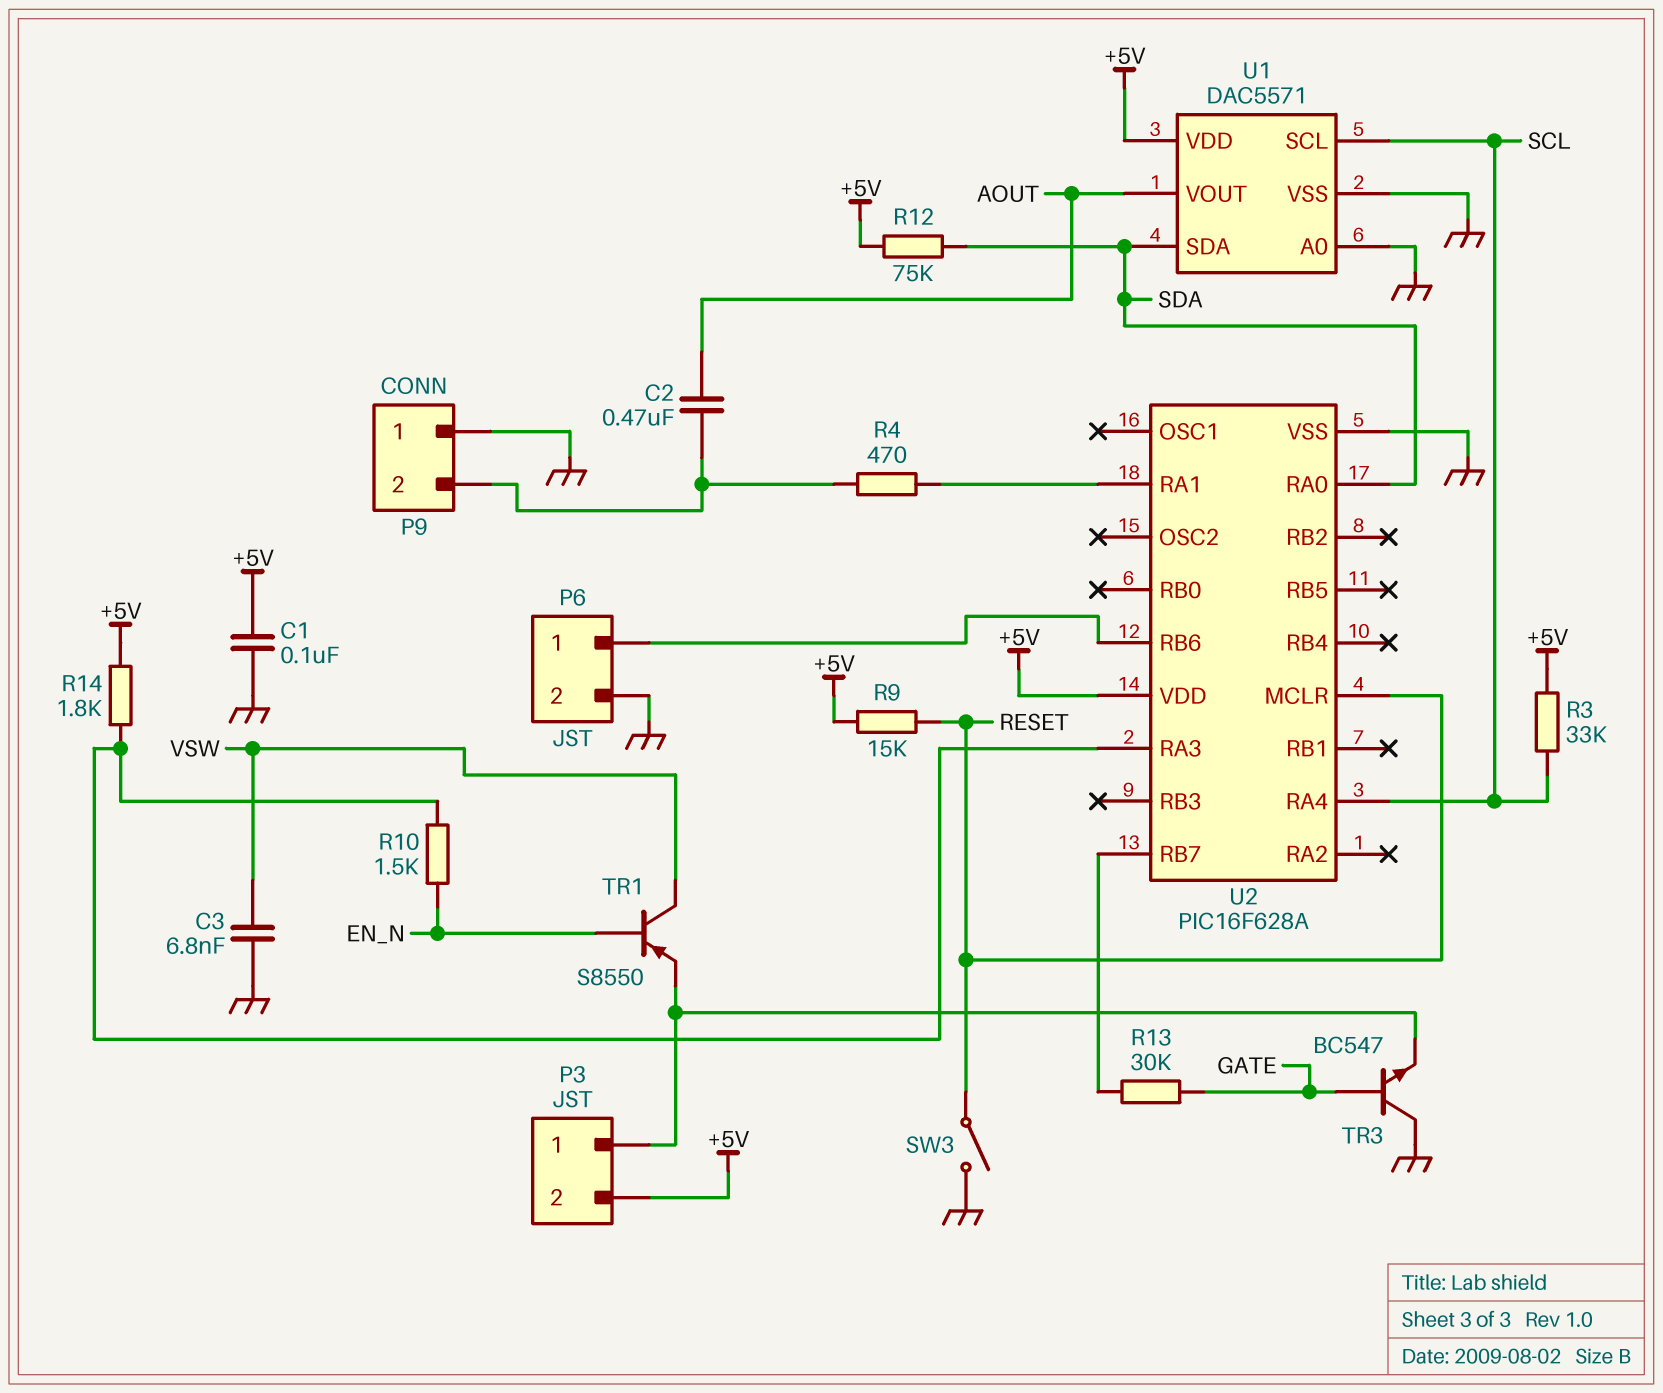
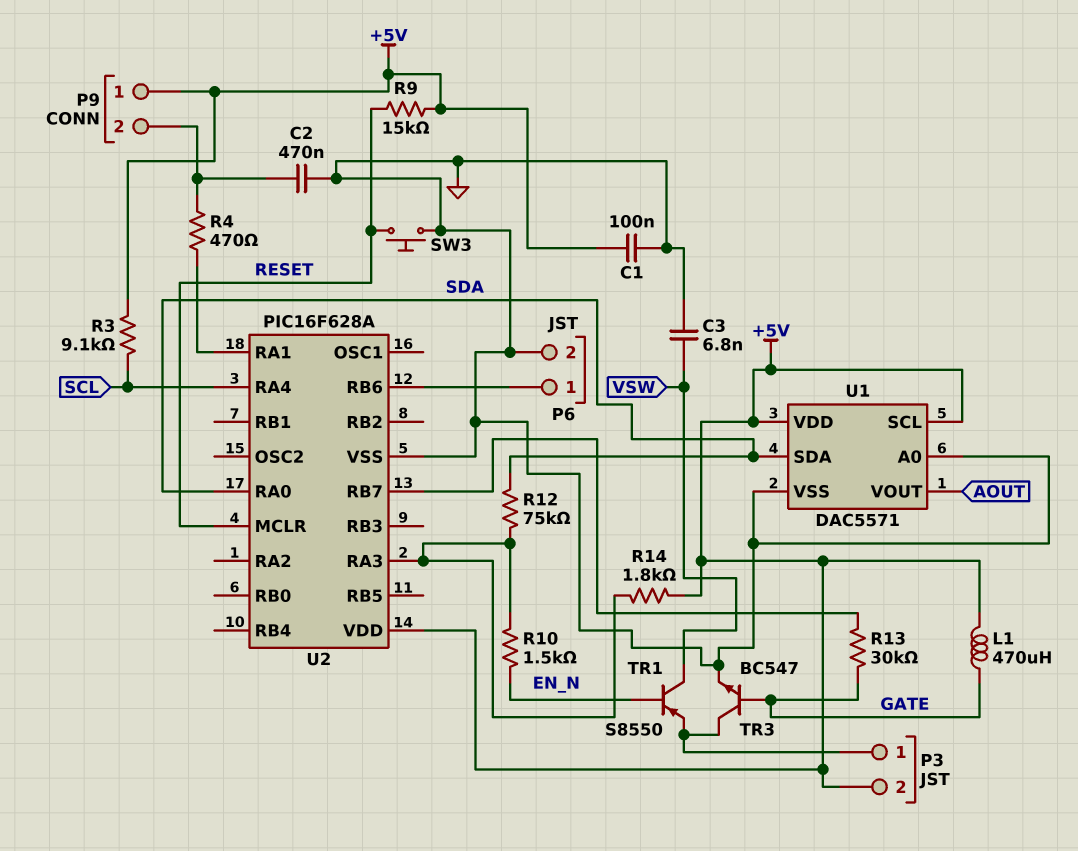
C2: 470nF (AOUT, P9/2) -> 470nF (GND, P9/2)
L1: none -> 470uH (+5V, GATE)
P9 pin 1: GND -> +5V
R3: 33k (+5V, SCL) -> 9.1k (+5V, SCL)
R12: 75k (+5V, SDA) -> 75k (SDA, U2/RA3)
SW3: switch (GND, RESET) -> button (GND, RESET)
TR3: NPN BC547 (B GATE, C GND, E P3/1) -> NPN BC547 (B GATE, C P3/1, E GND)
U1 pin SCL: SCL -> +5V

